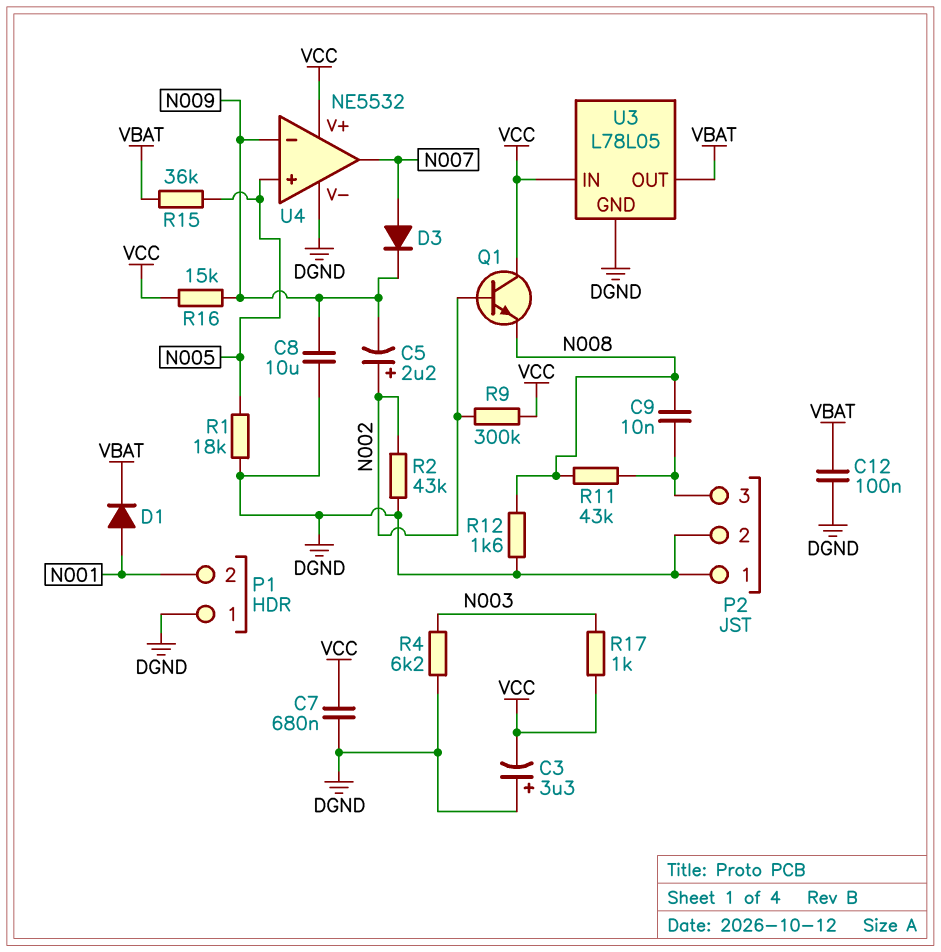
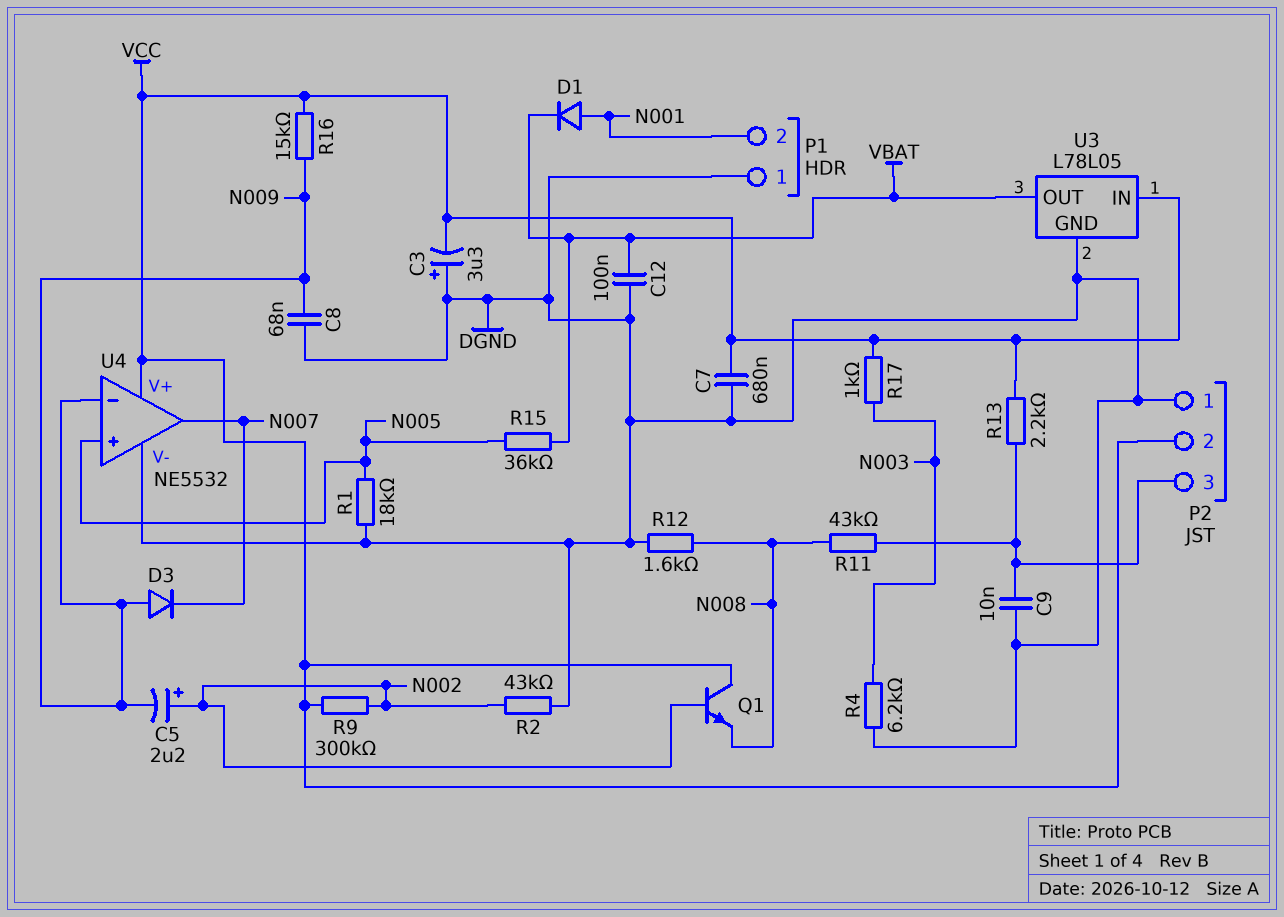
C8: 10uF (DGND, N009) -> 68nF (DGND, N009)
C9: 10nF (N008, P2/3) -> 10nF (DGND, P2/3)
D3: diode (A N007, K N009) -> diode (A N009, K N007)
P2 pin 2: DGND -> VCC
R13: none -> 2.2k (P2/3, VCC)

